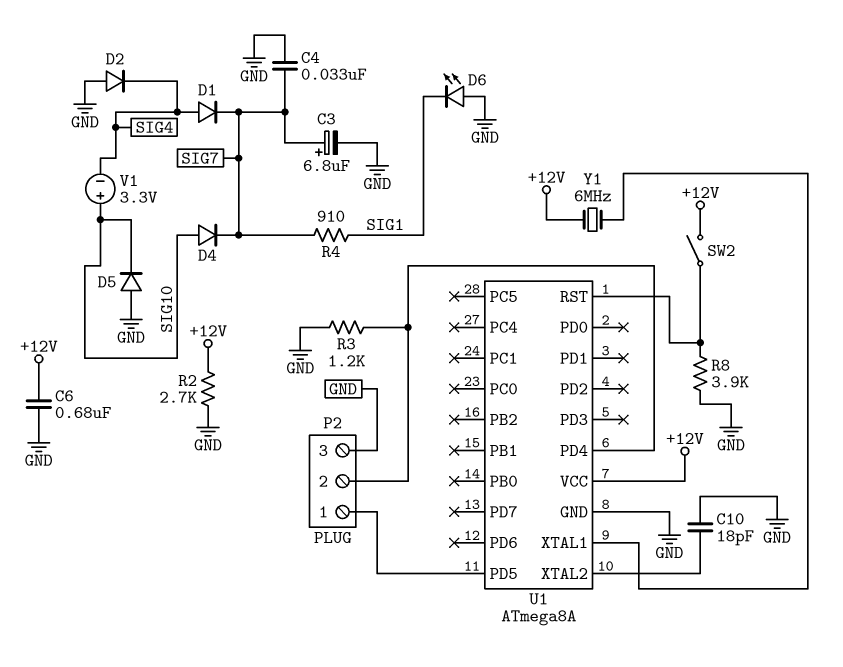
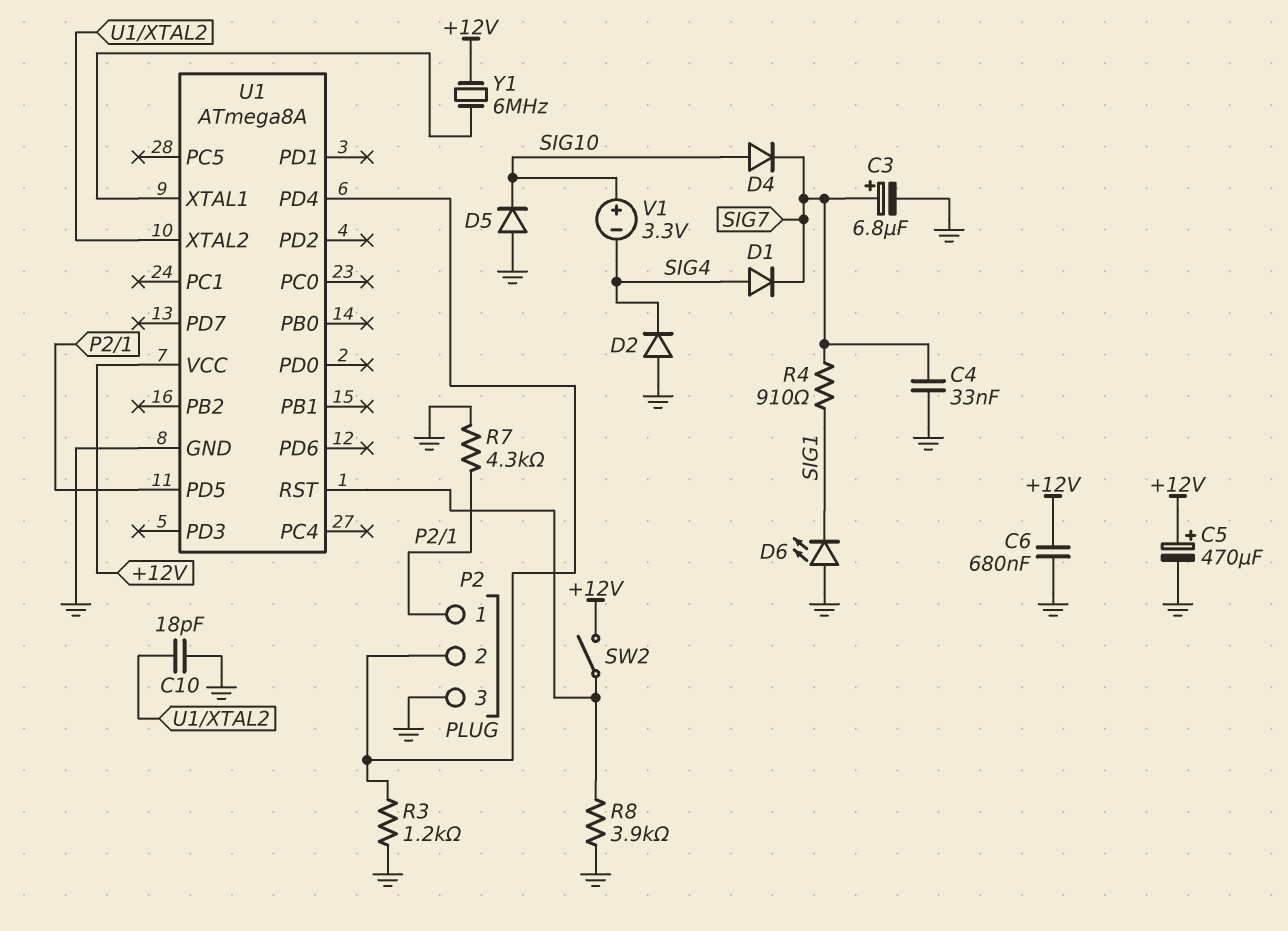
C5: none -> 470uF (plus +12V, minus GND)
R2: 2.7k (+12V, GND) -> none
R7: none -> 4.3k (GND, P2/1)

